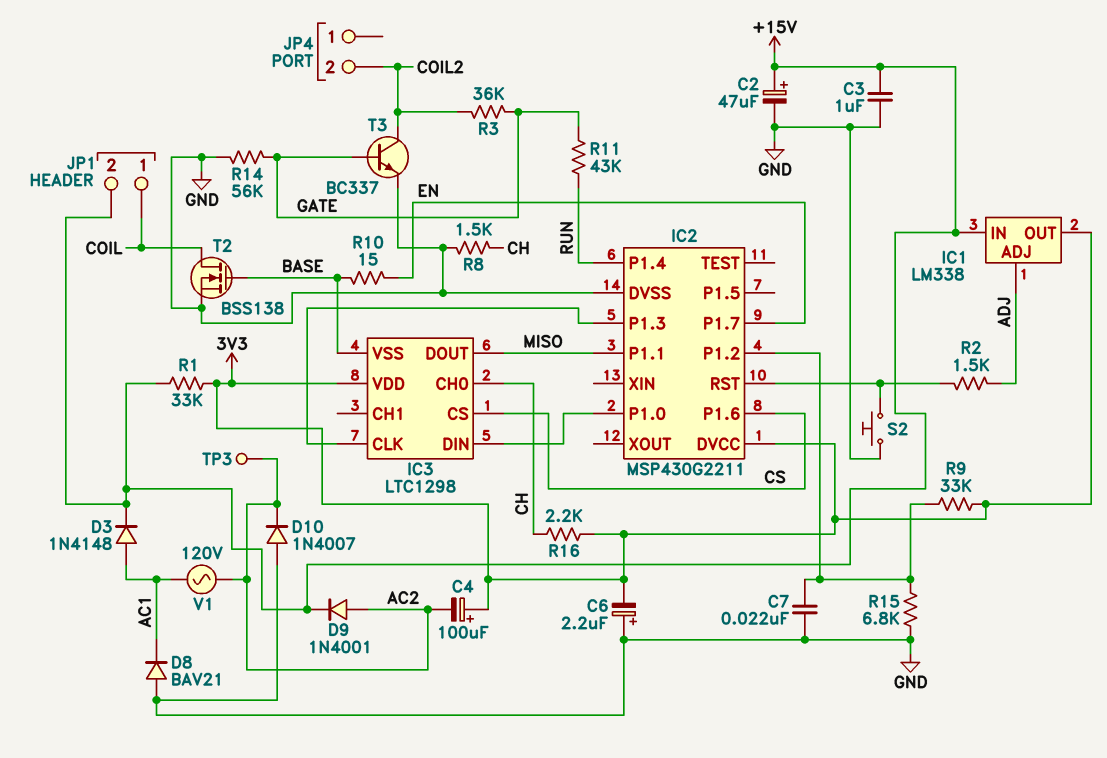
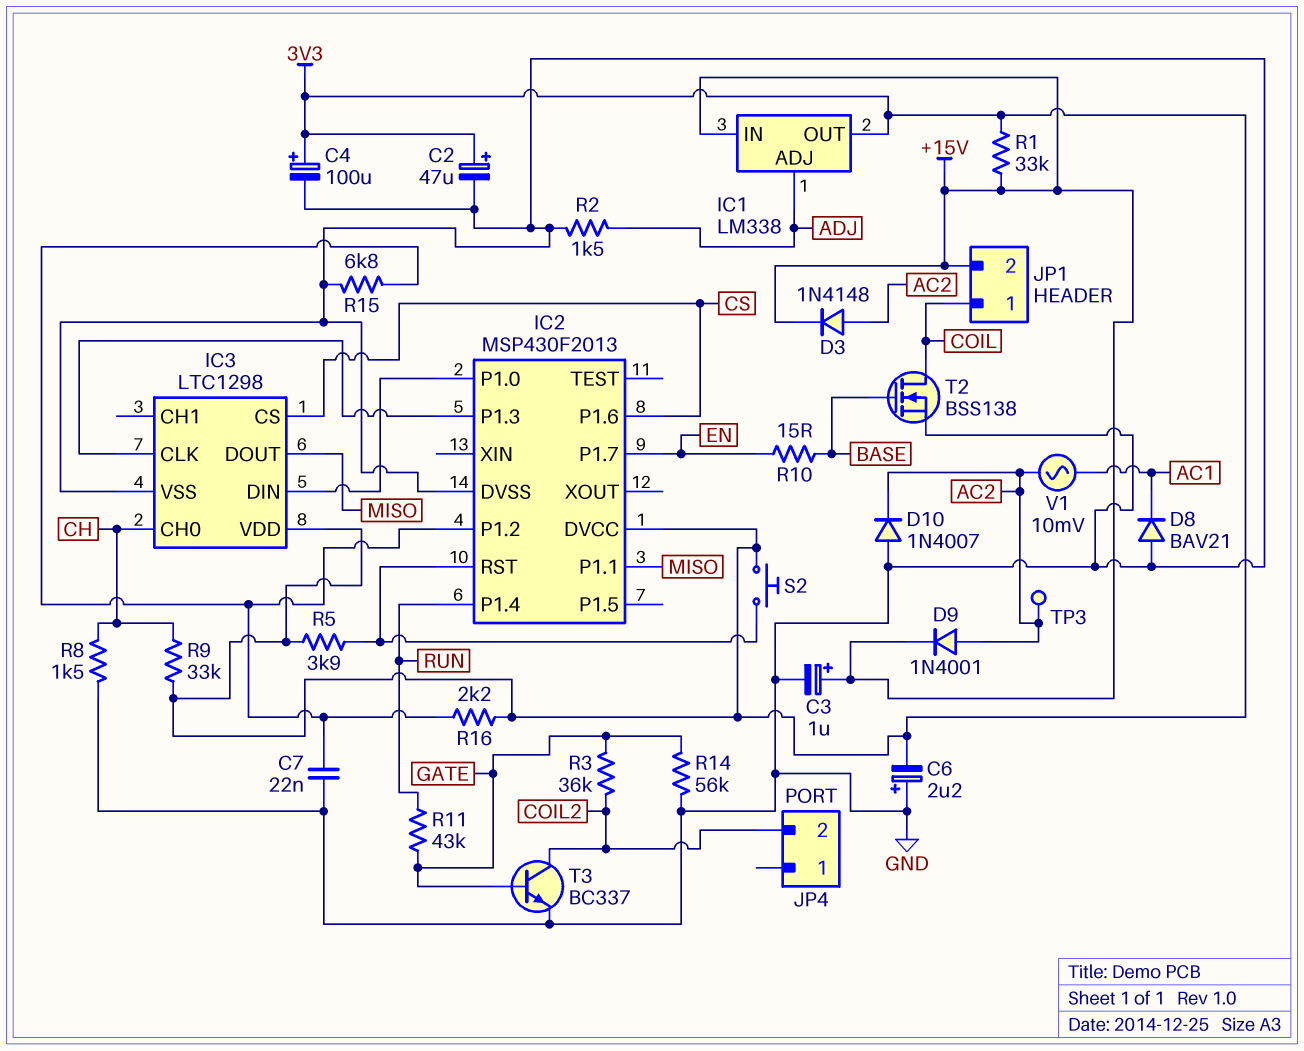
C2: 47uF (plus +15V, minus GND) -> 47uF (plus 3V3, minus GND)
C3: 1uF (+15V, GND) -> 1uF (plus +15V, minus GND)
C4: 100uF (plus 3V3, minus AC2) -> 100uF (plus 3V3, minus GND)
D3: diode 1N4148 (A AC1, K +15V) -> diode 1N4148 (A AC2, K +15V)
IC2: MSP430G2211 -> MSP430F2013
IC3 pin VSS: BASE -> GND
R2: 1.5k (ADJ, IC2/RST) -> 1.5k (ADJ, GND)
R5: none -> 3.9k (3V3, IC2/RST)
R9: 33k (3V3, IC2/P1.2) -> 33k (3V3, CH)
R16: 2.2k (3V3, CH) -> 2.2k (3V3, IC2/P1.2)
S2: button (GND, IC2/RST) -> button (3V3, IC2/RST)
V1: AC 120V (AC1, AC2) -> AC 10mV (AC1, AC2)

